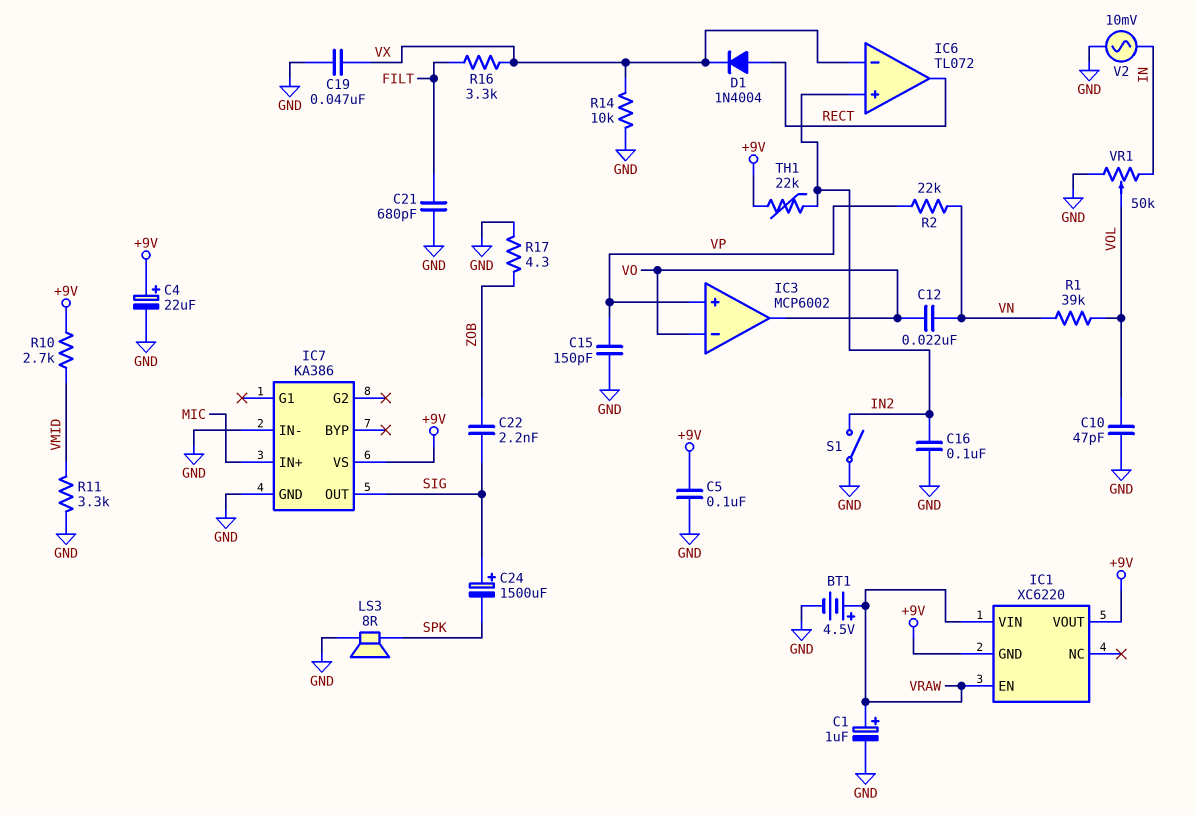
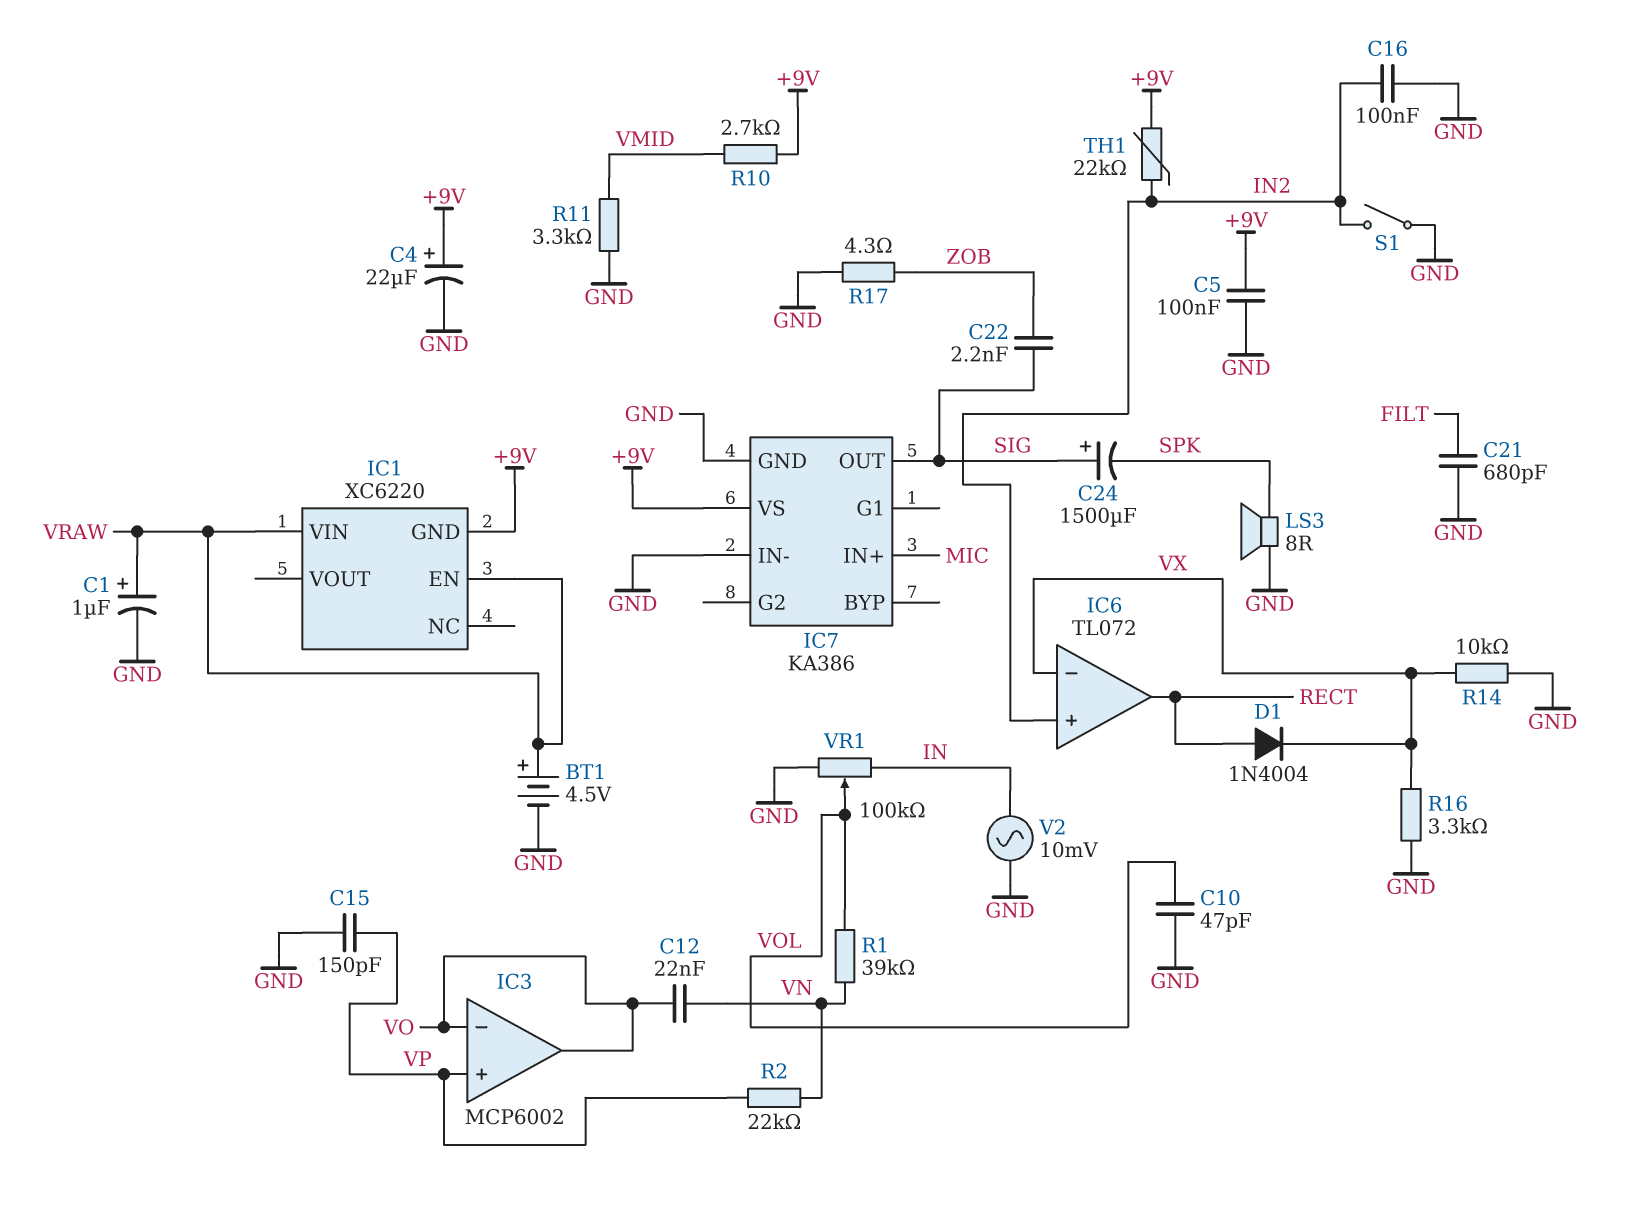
C19: 47nF (GND, VX) -> none
IC1 pin VOUT: +9V -> none
R16: 3.3k (FILT, VX) -> 3.3k (GND, VX)
VR1: 50k (GND, IN, wiper VOL) -> 100k (GND, IN, wiper VOL)

